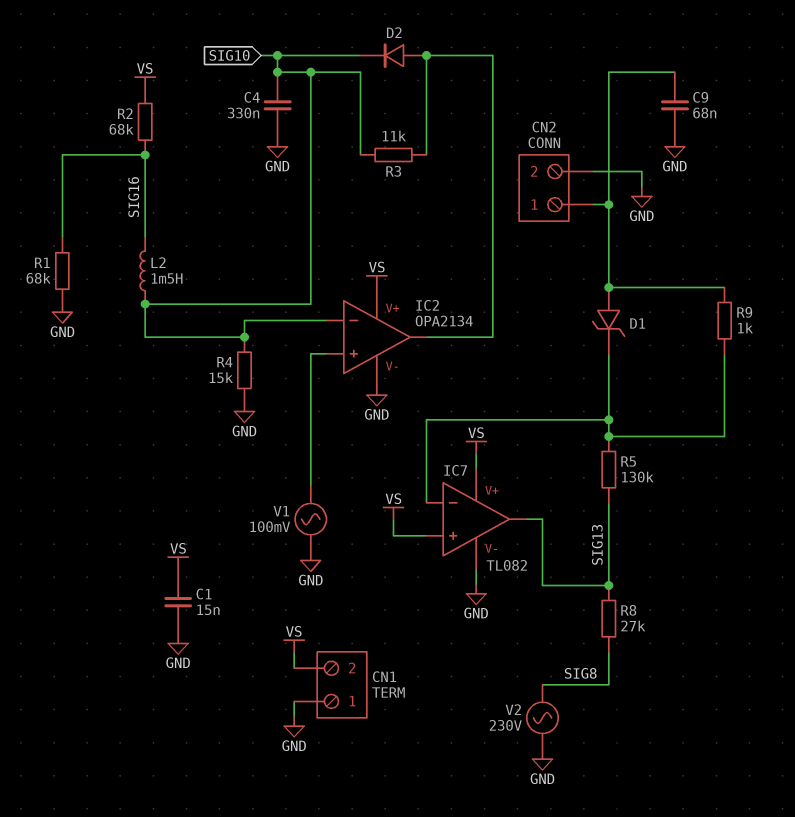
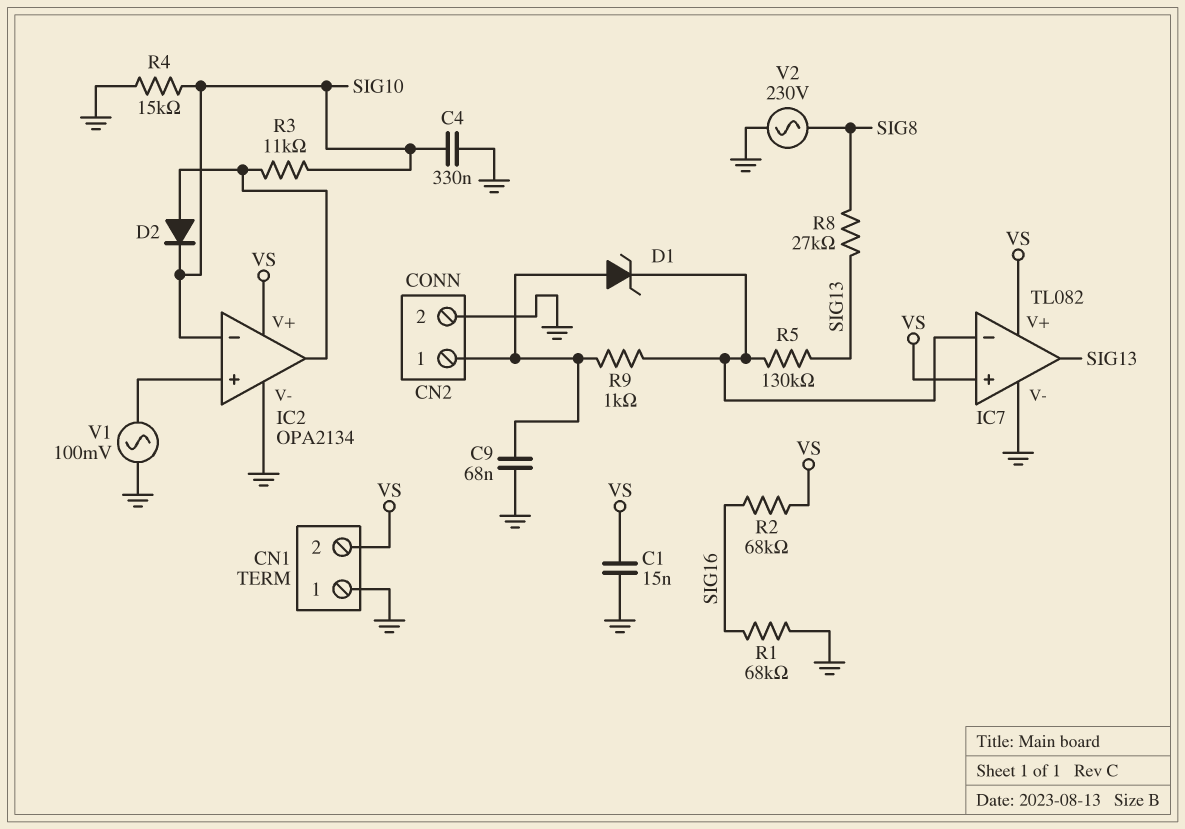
L2: 1.5mH (SIG10, SIG16) -> none

